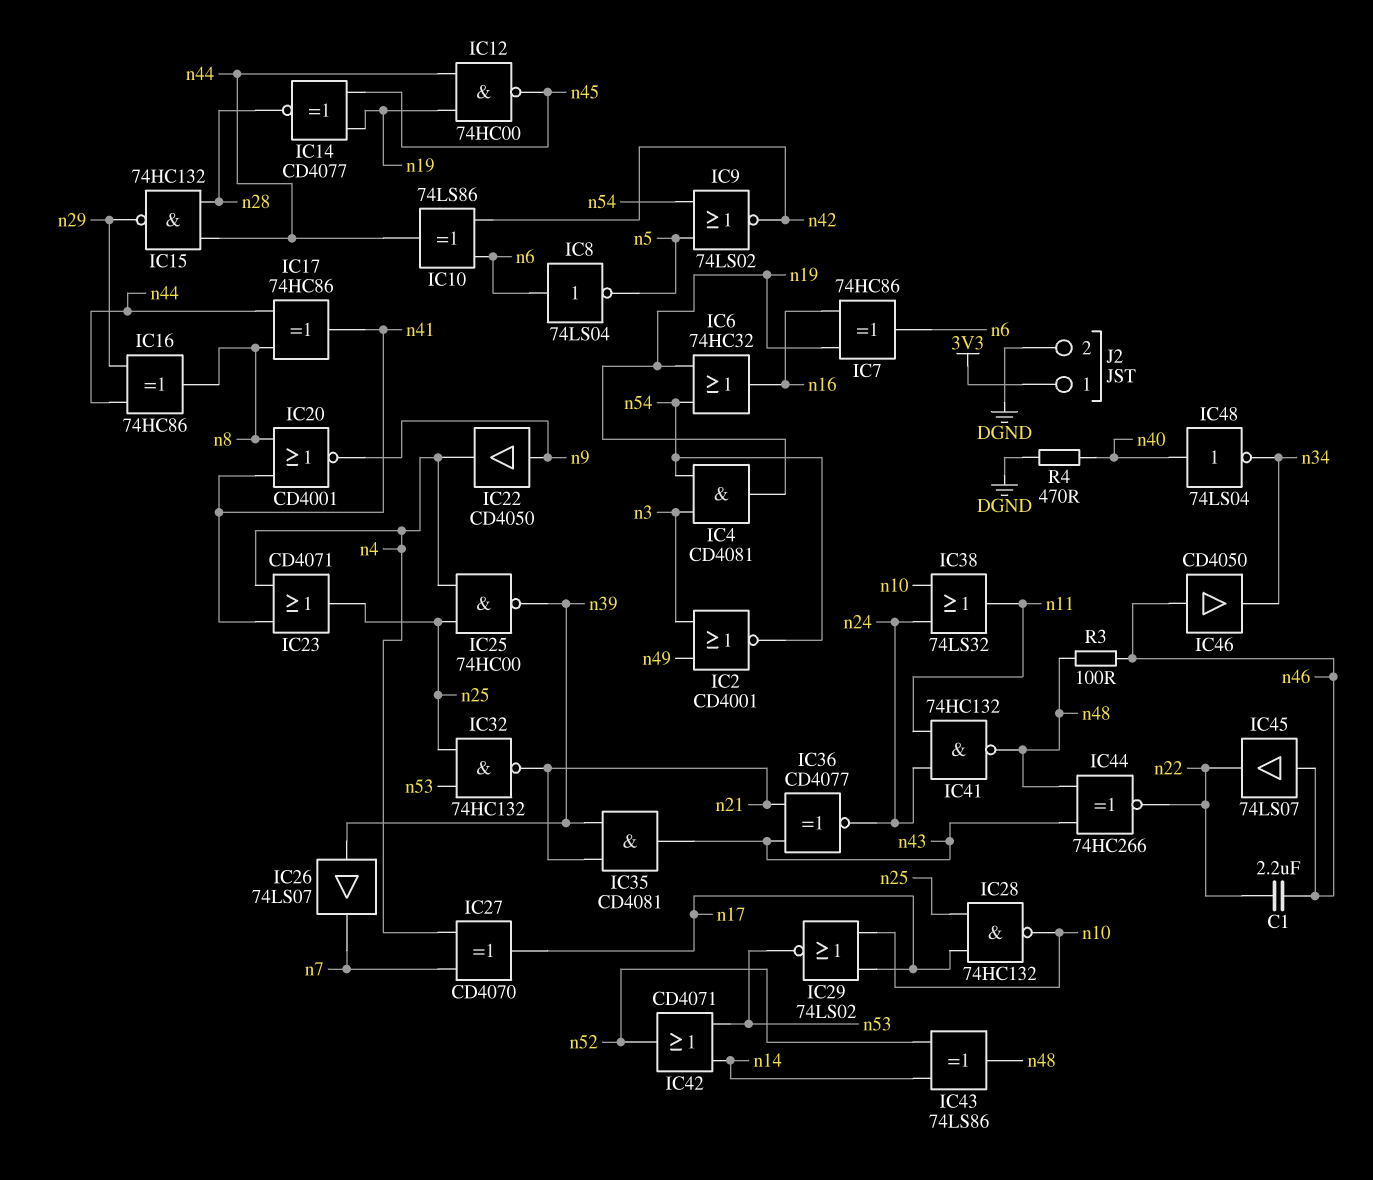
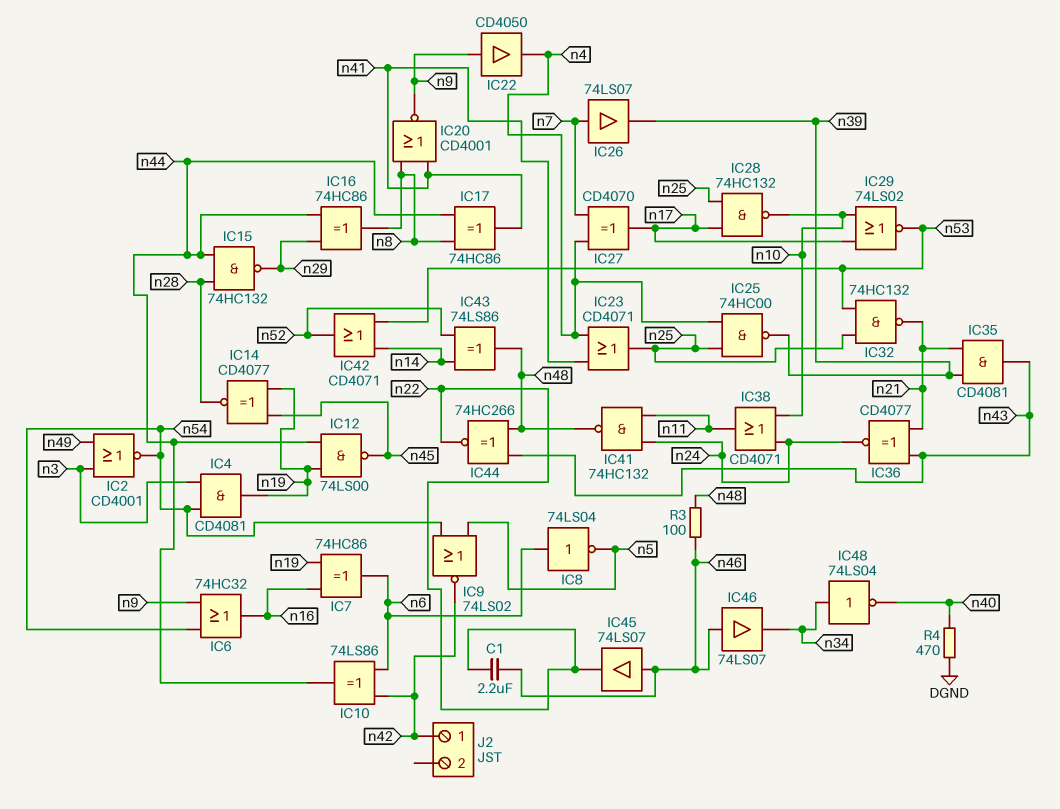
IC6: OR 74HC32 (in n19, in n54, out n16) -> OR 74HC32 (in n9, in n54, out n16)
IC12: NAND 74HC00 (in n19, in n44, out n45) -> NAND 74LS00 (in n19, in n44, out n45)
IC26: buffer 74LS07 (in n39, out n7) -> buffer 74LS07 (in n7, out n39)
IC38: OR 74LS32 (in n10, in n24, out n11) -> OR CD4071 (in n10, in n24, out n11)
IC46: buffer CD4050 (in n46, out n34) -> buffer 74LS07 (in n46, out n34)
IC48: NOT 74LS04 (in n40, out n34) -> NOT 74LS04 (in n34, out n40)
J2 pin 1: 3V3 -> n42
J2 pin 2: DGND -> none

